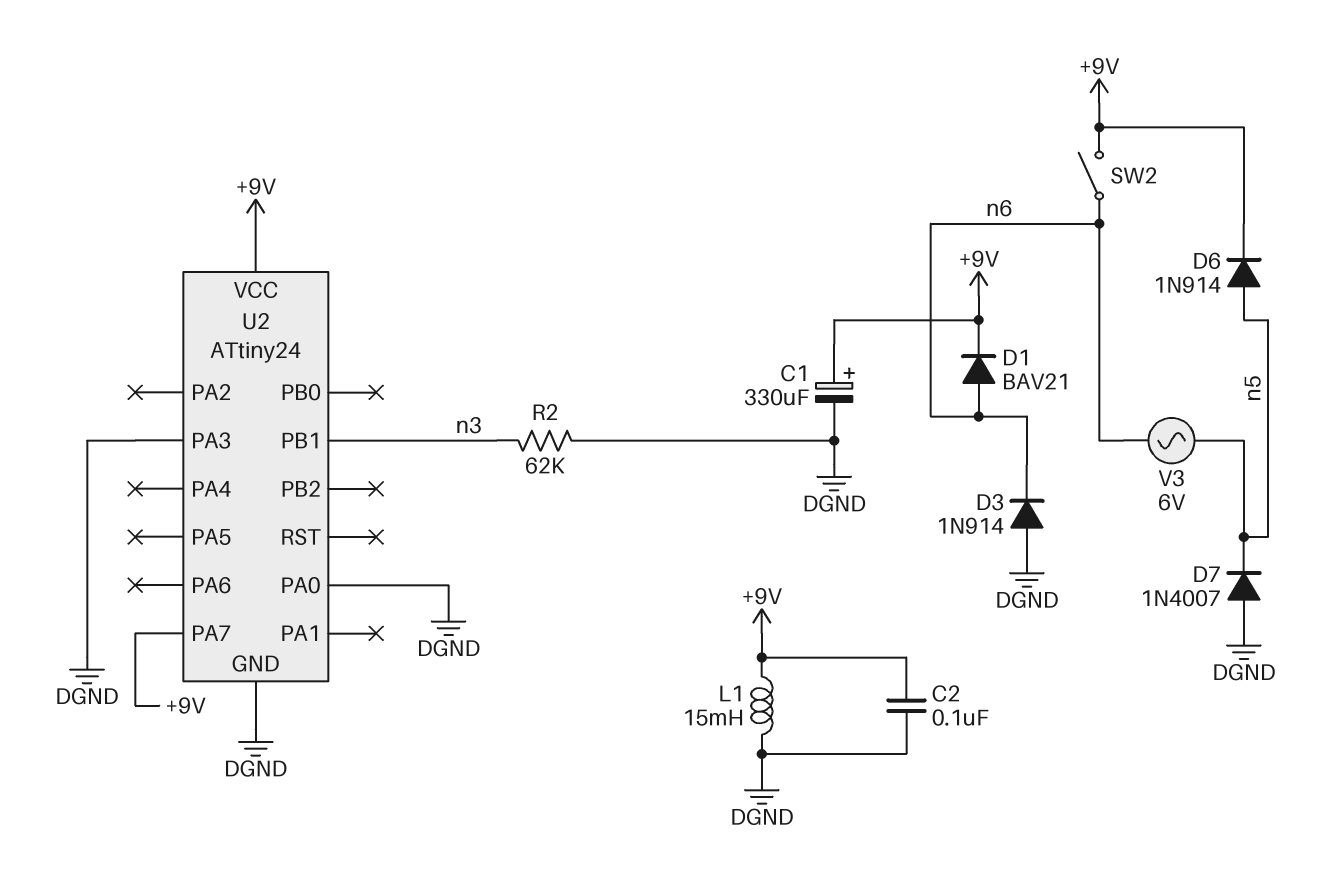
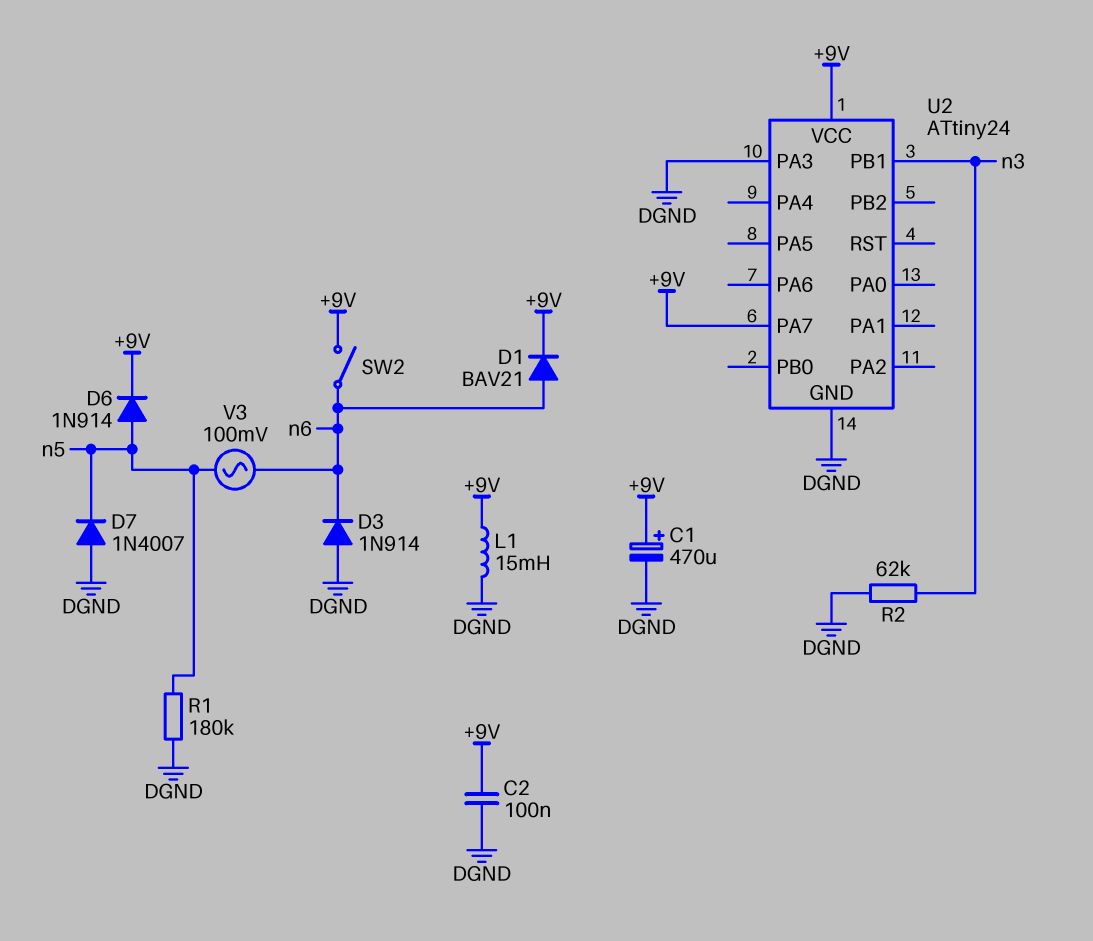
C1: 330uF (plus +9V, minus DGND) -> 470uF (plus +9V, minus DGND)
R1: none -> 180k (DGND, n5)
U2 pin PA0: DGND -> none
V3: AC 6V (n5, n6) -> AC 100mV (n5, n6)

